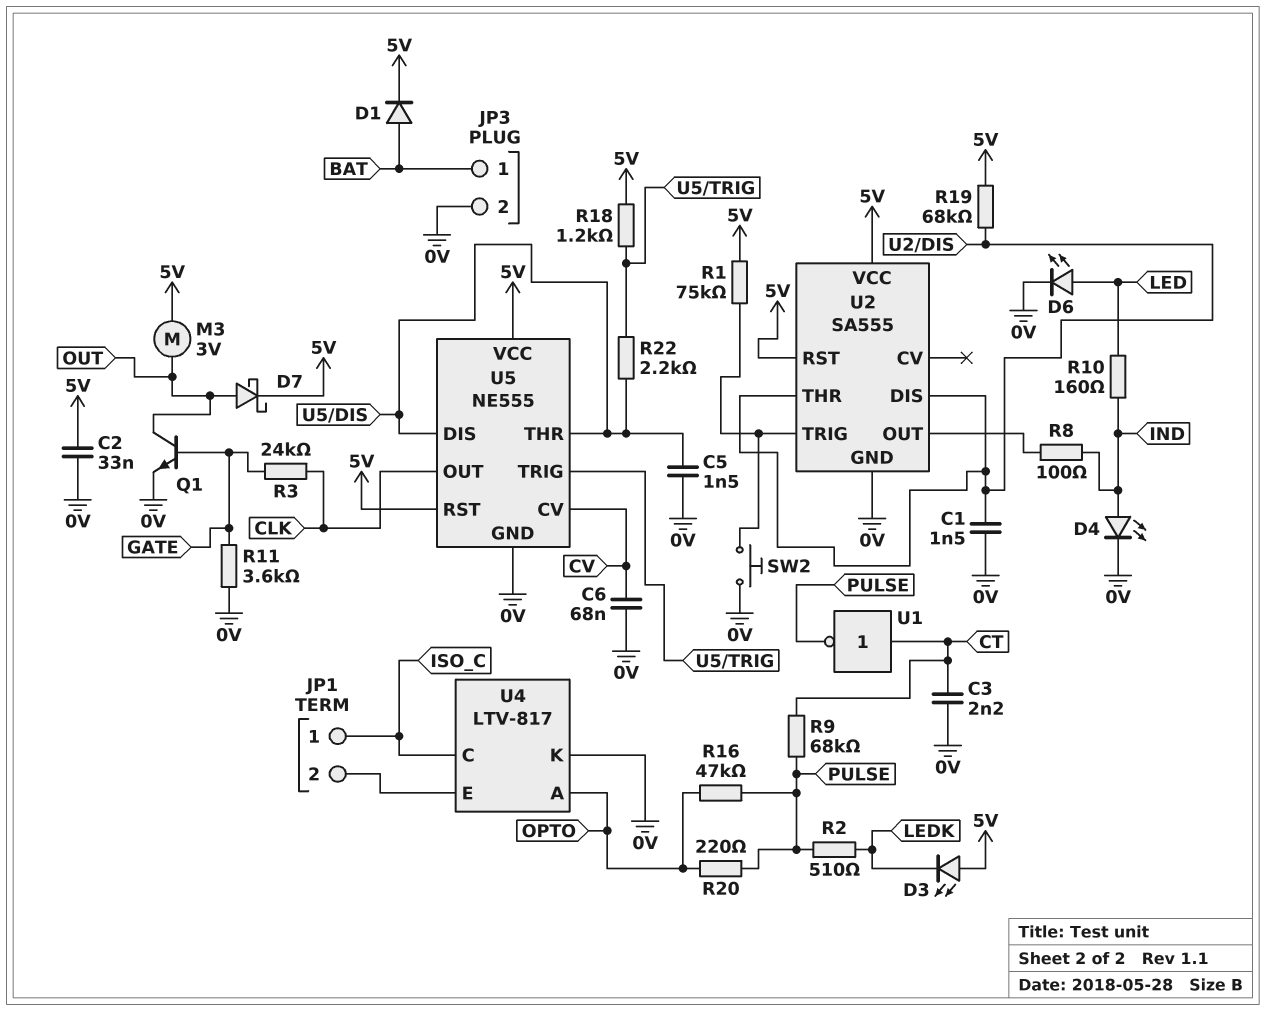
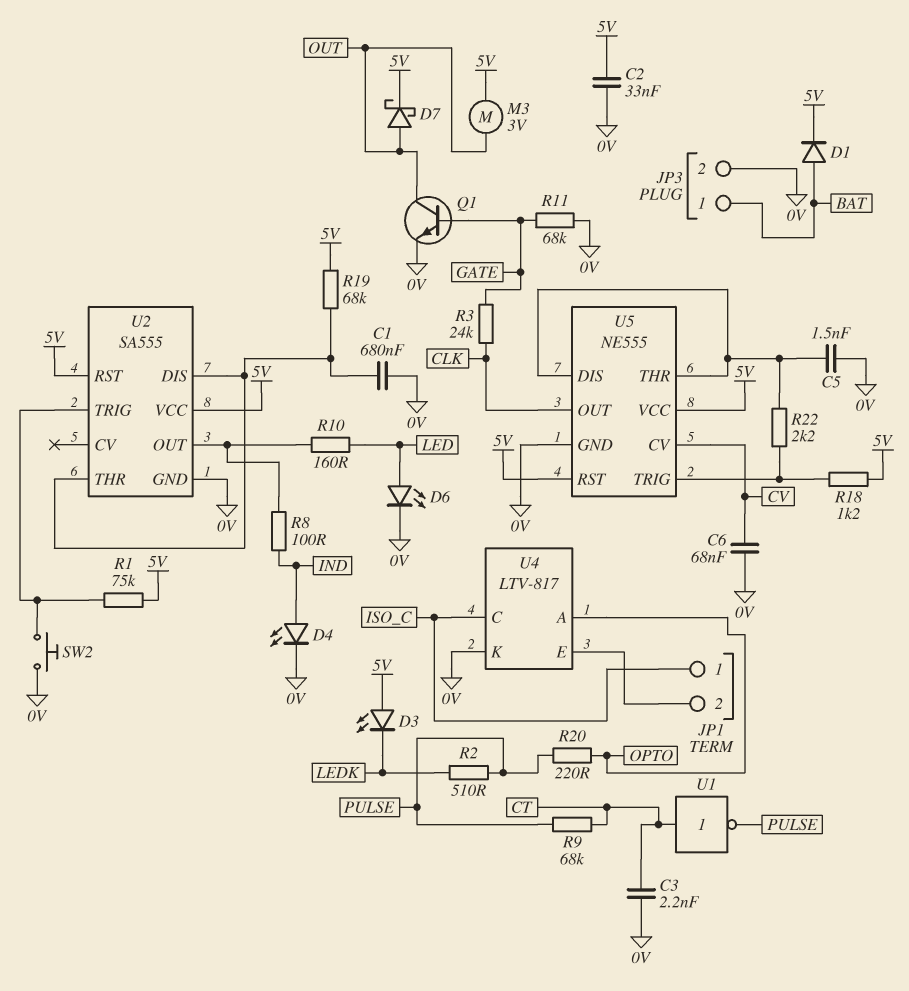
C1: 1.5nF (0V, U2/DIS) -> 680nF (0V, U2/DIS)
R10: 160 (IND, LED) -> 160 (LED, U2/OUT)
R11: 3.6k (0V, GATE) -> 68k (0V, GATE)
R16: 47k (OPTO, PULSE) -> none

